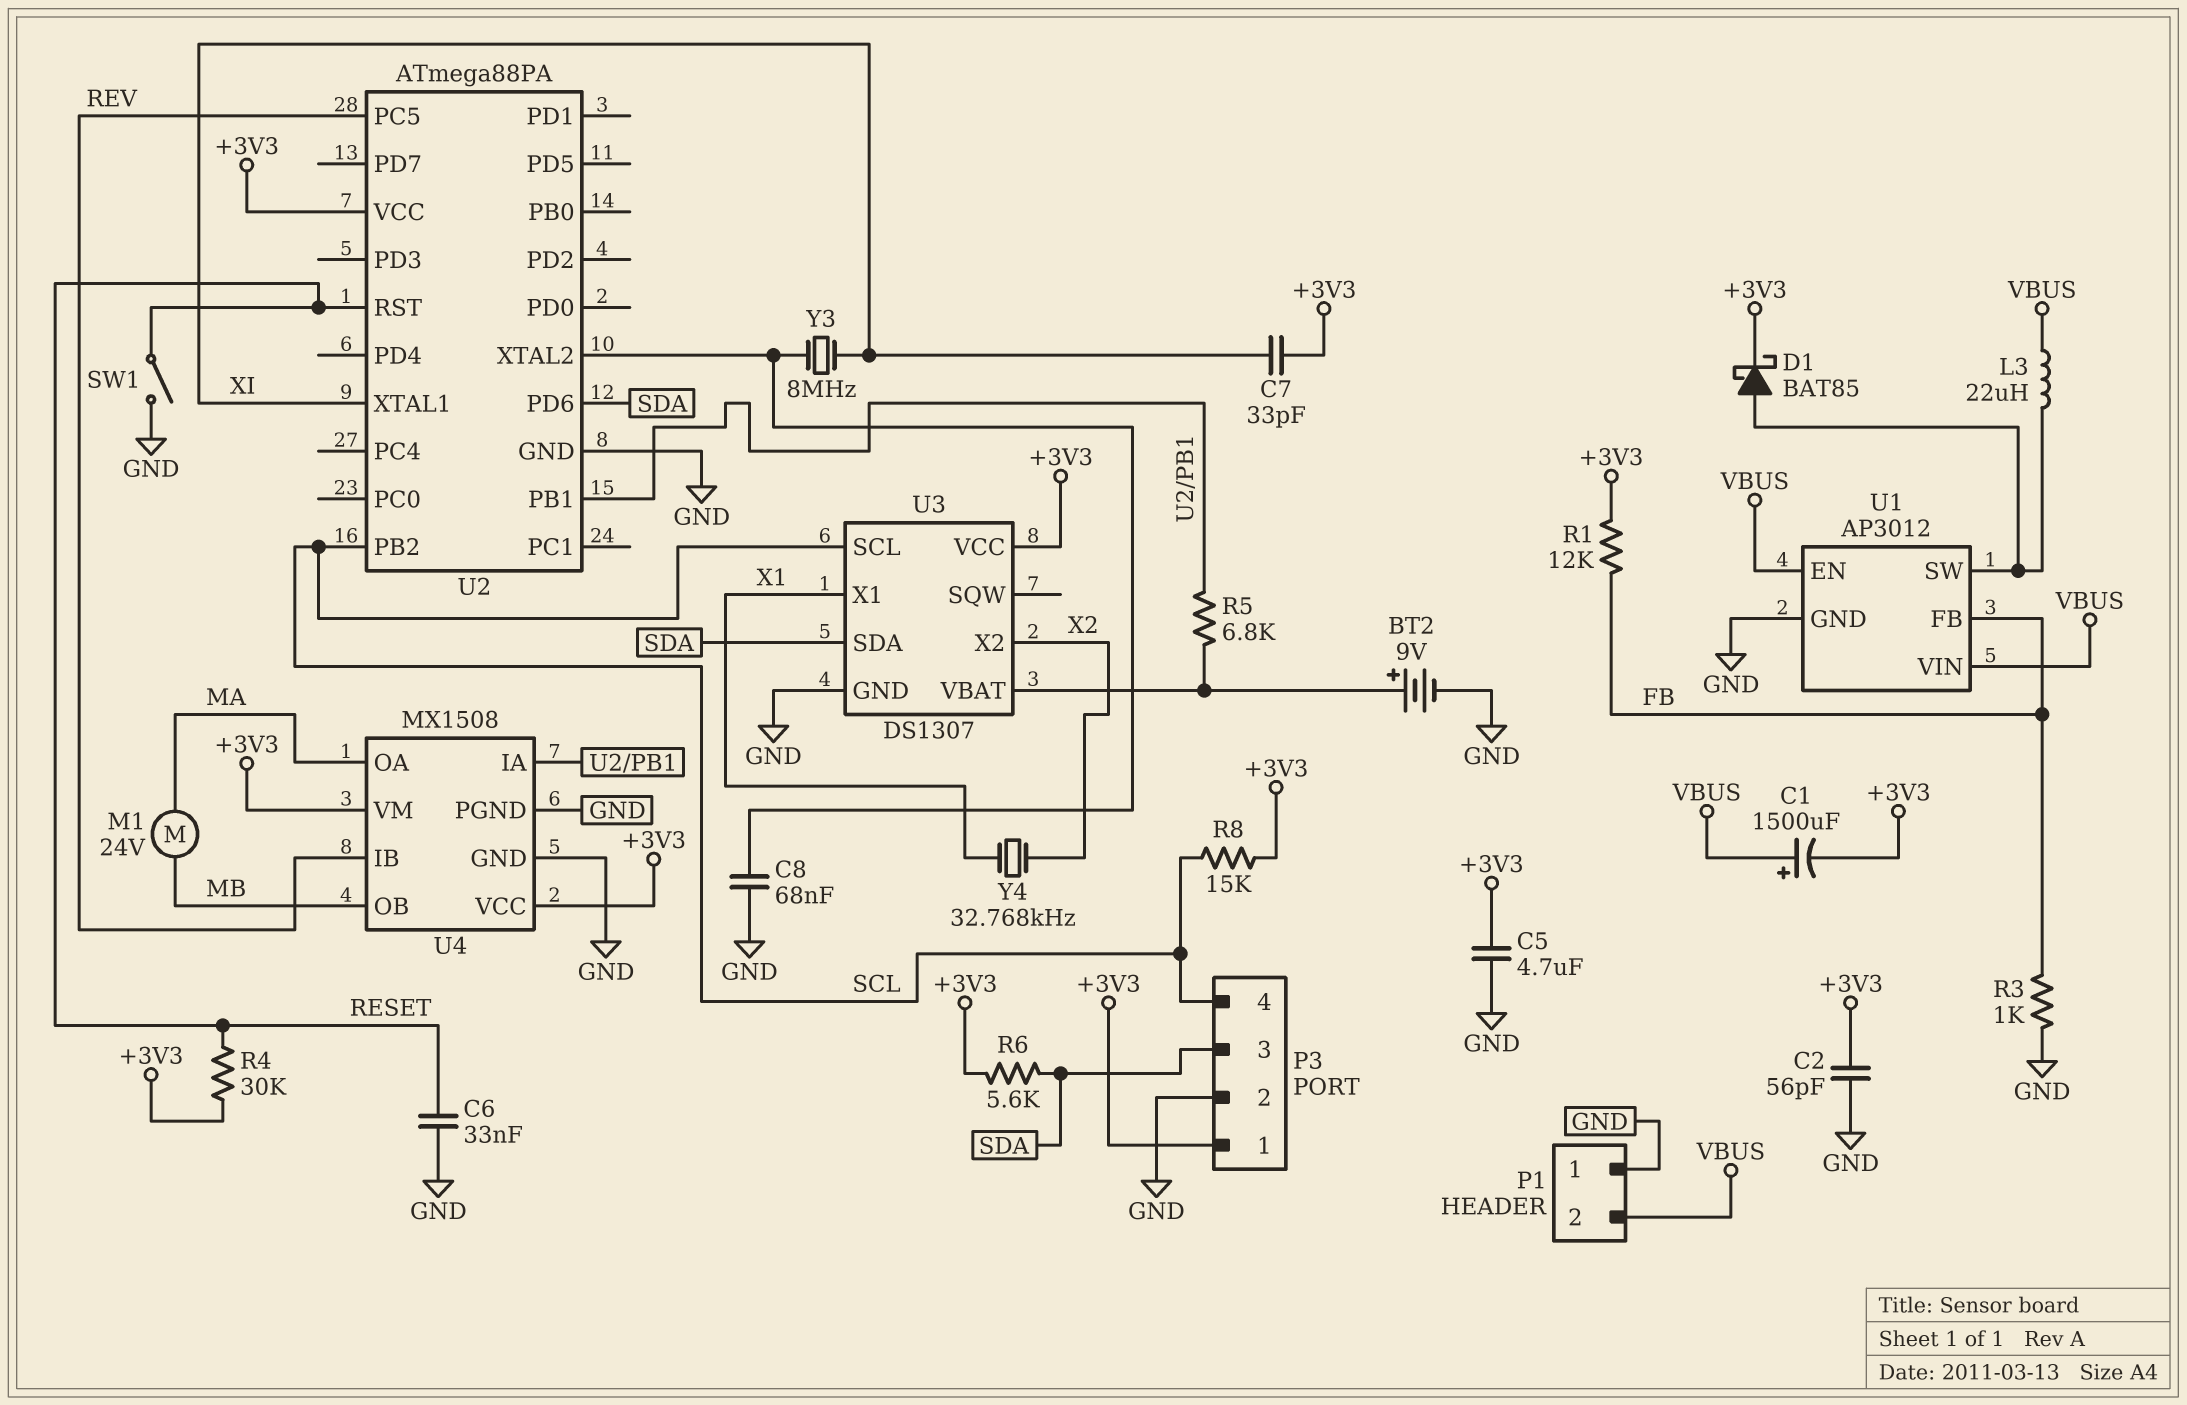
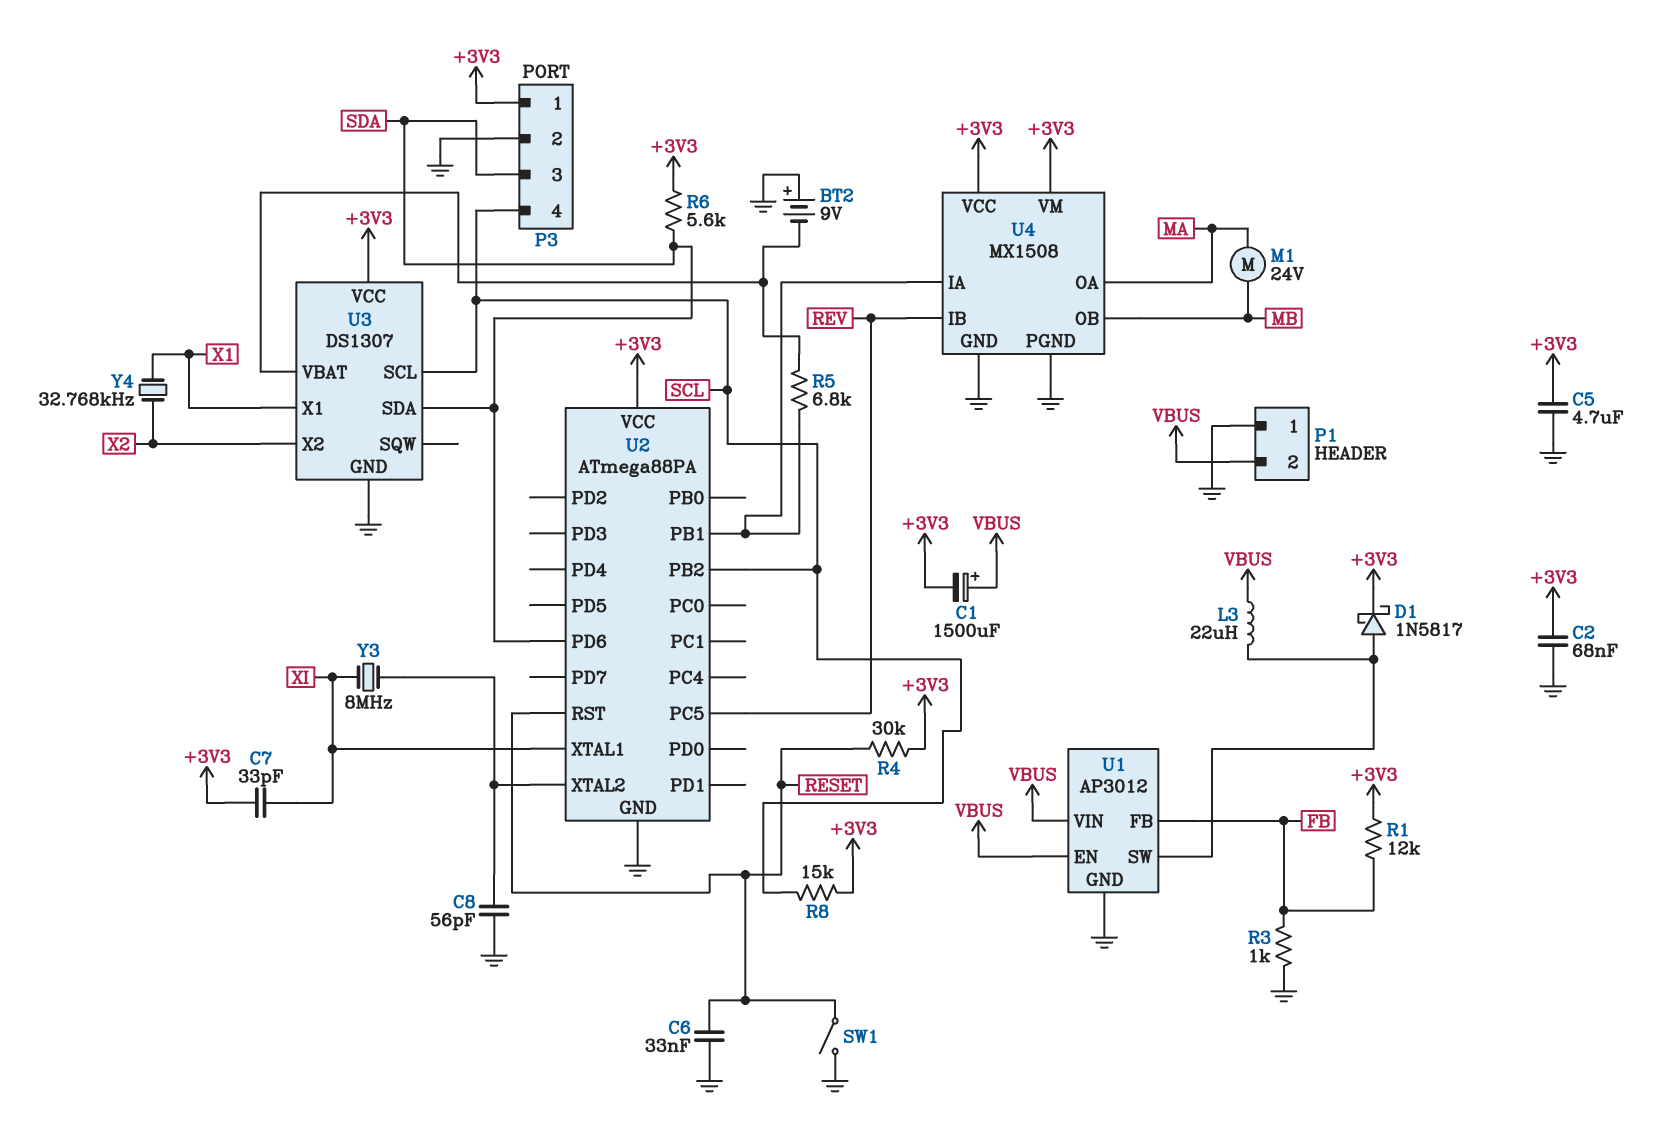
BT2: 9V (plus U3/VBAT, minus GND) -> 9V (plus GND, minus U3/VBAT)
C2: 56pF (+3V3, GND) -> 68nF (+3V3, GND)
C8: 68nF (GND, U2/XTAL2) -> 56pF (GND, U2/XTAL2)
D1: schottky BAT85 (A U1/SW, K +3V3) -> schottky 1N5817 (A U1/SW, K +3V3)

